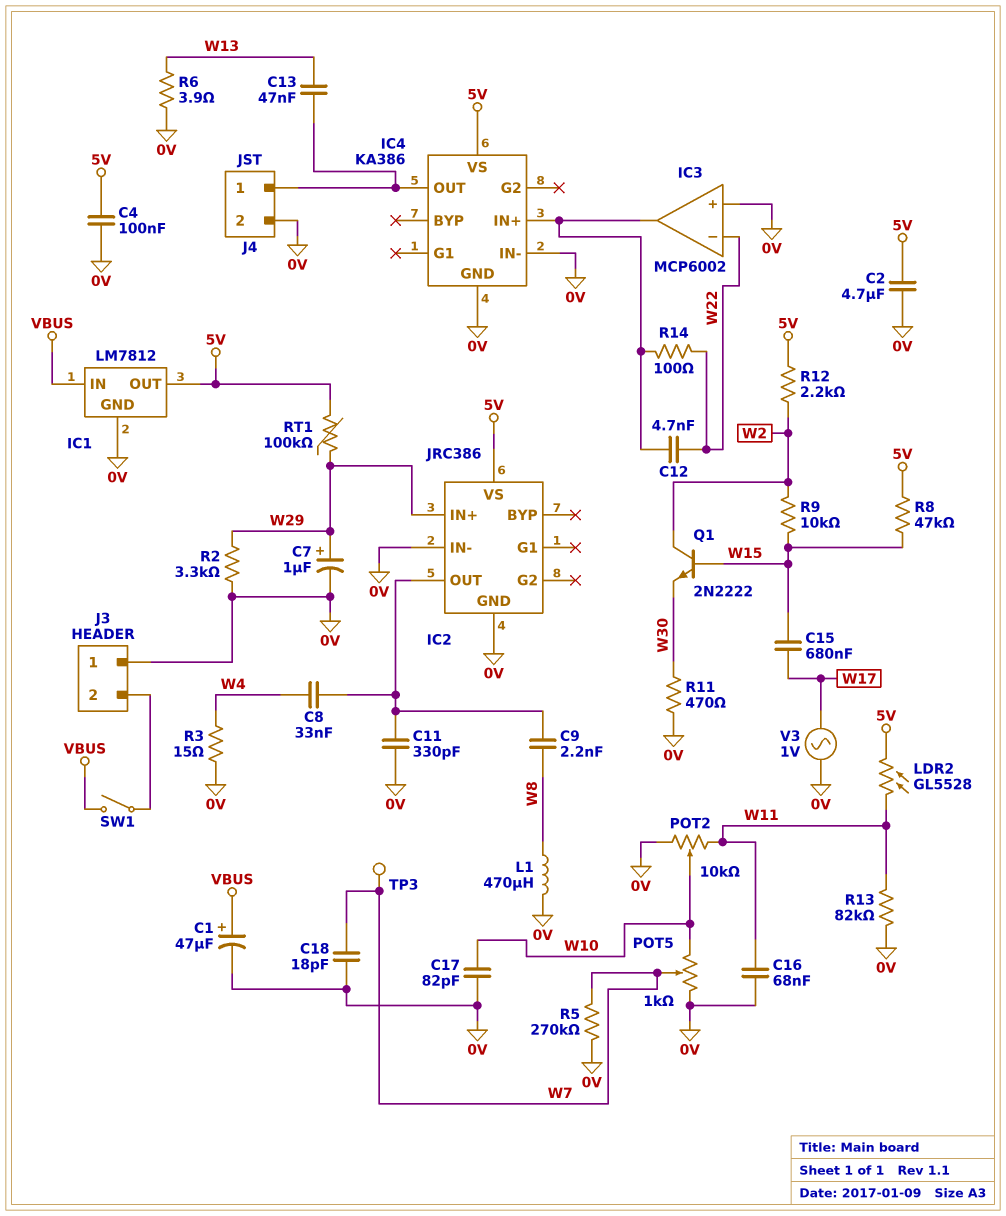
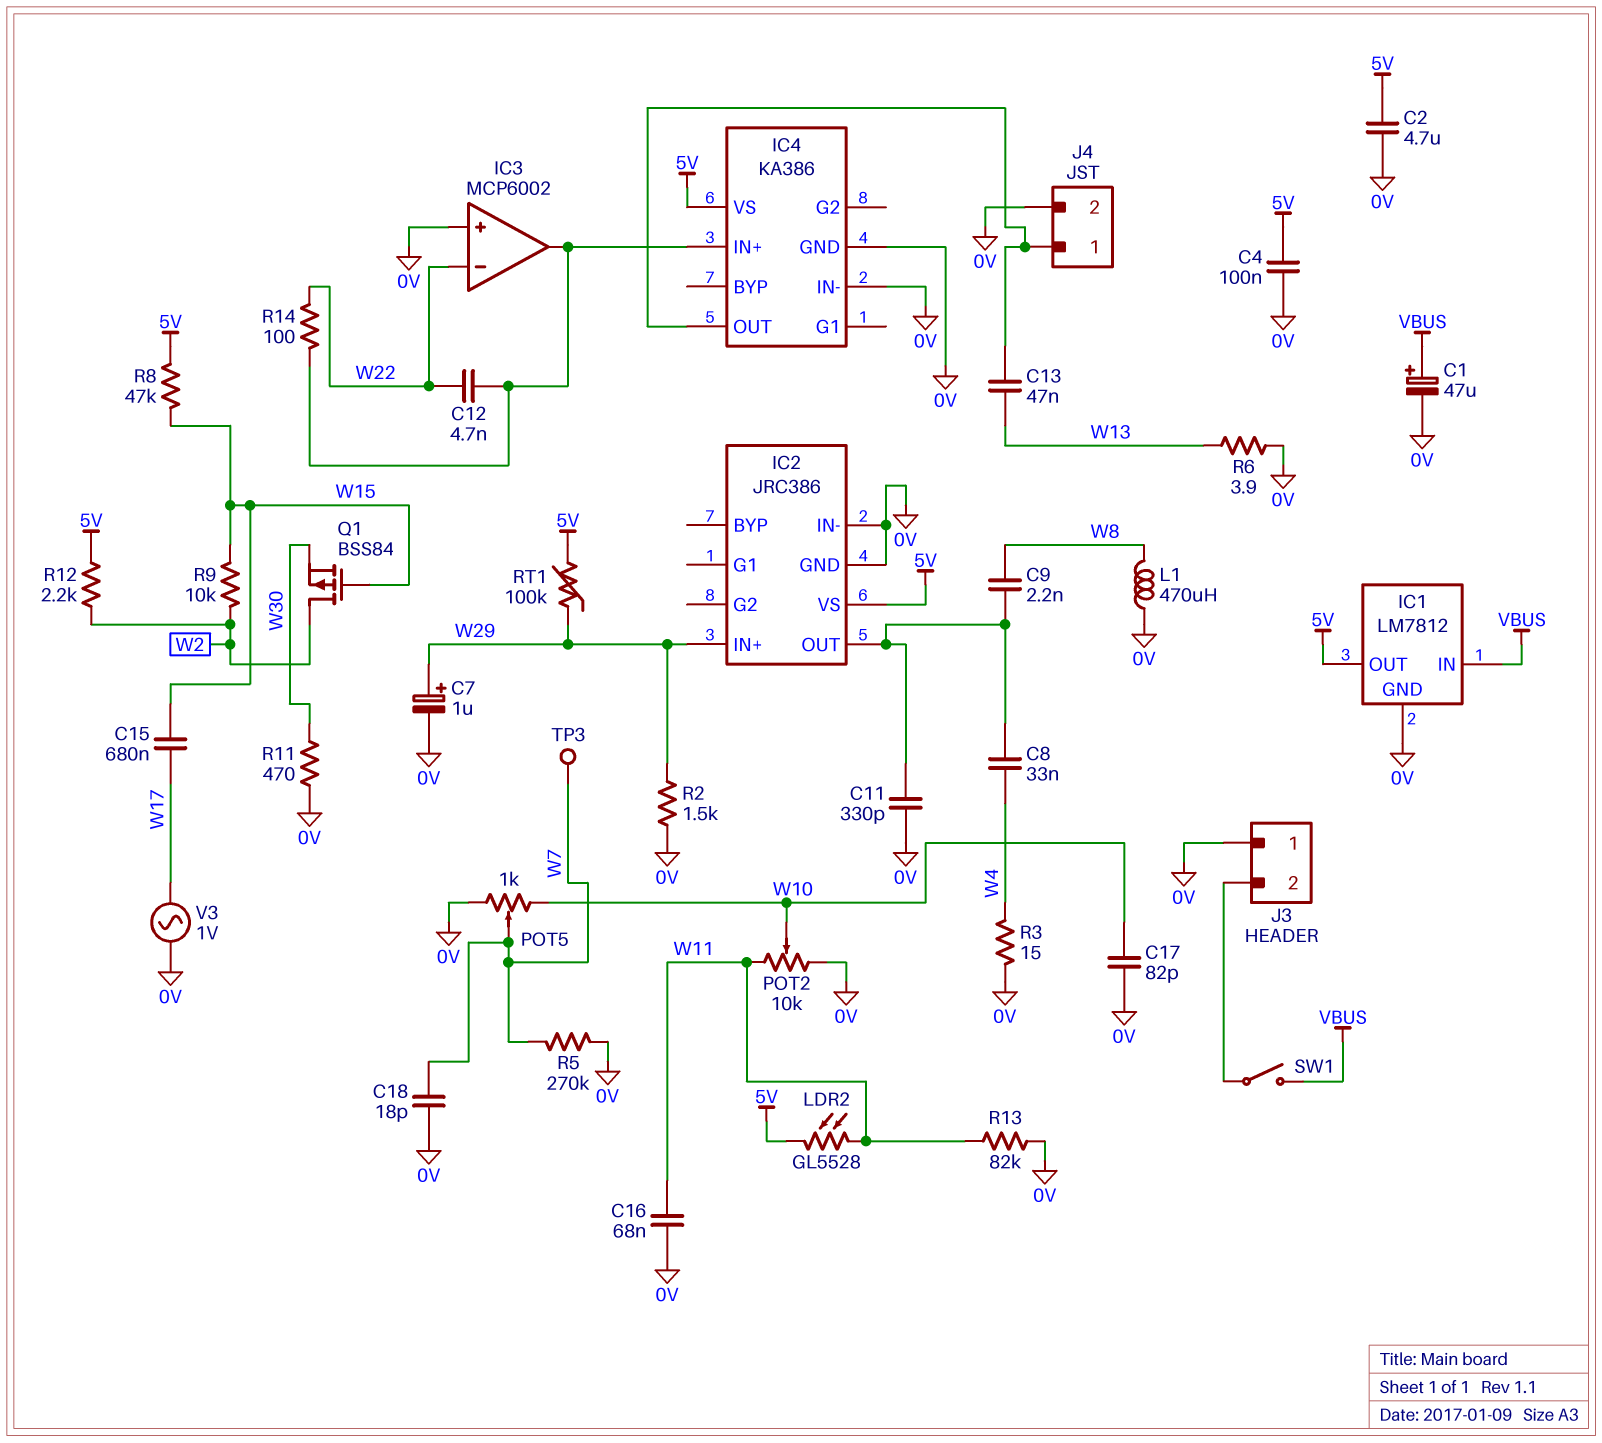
Q1: NPN 2N2222 (B W15, C W2, E W30) -> PMOS BSS84 (G W15, D W2, S W30)
R2: 3.3k (0V, W29) -> 1.5k (0V, W29)

